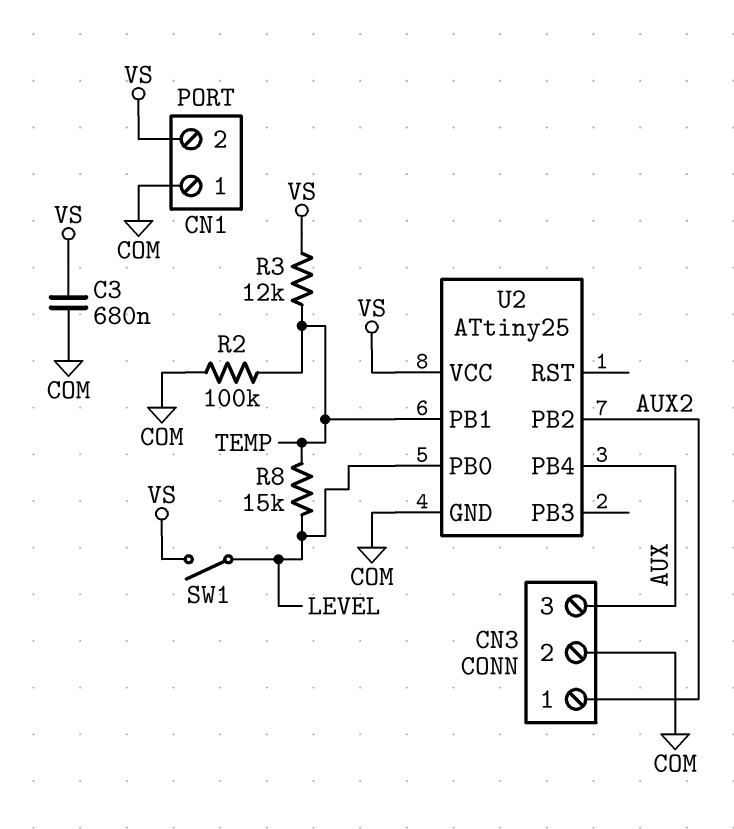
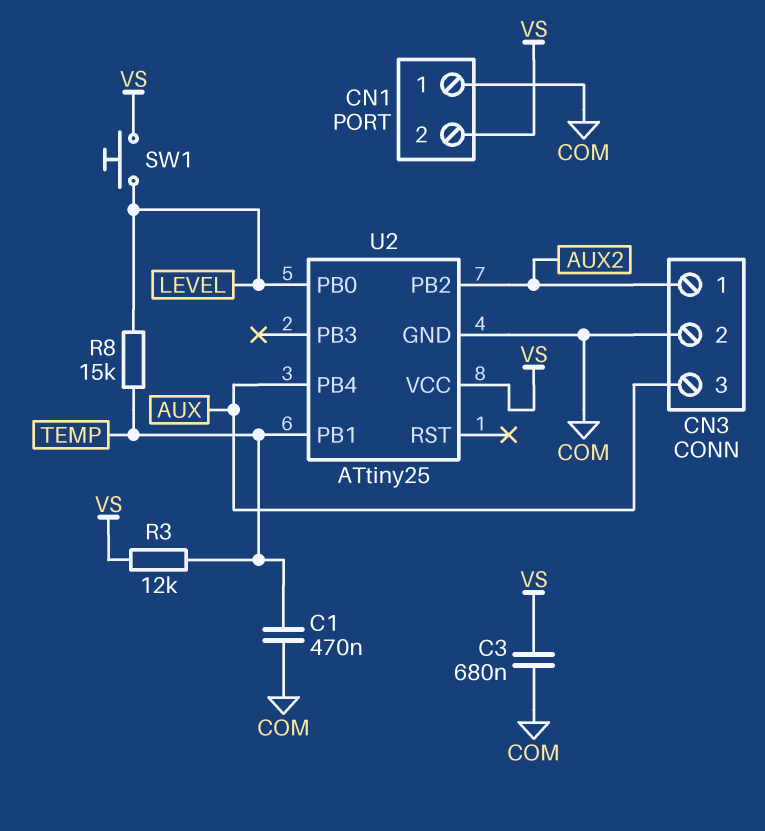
C1: none -> 470nF (COM, TEMP)
R2: 100k (COM, TEMP) -> none
SW1: switch (LEVEL, VS) -> button (LEVEL, VS)

